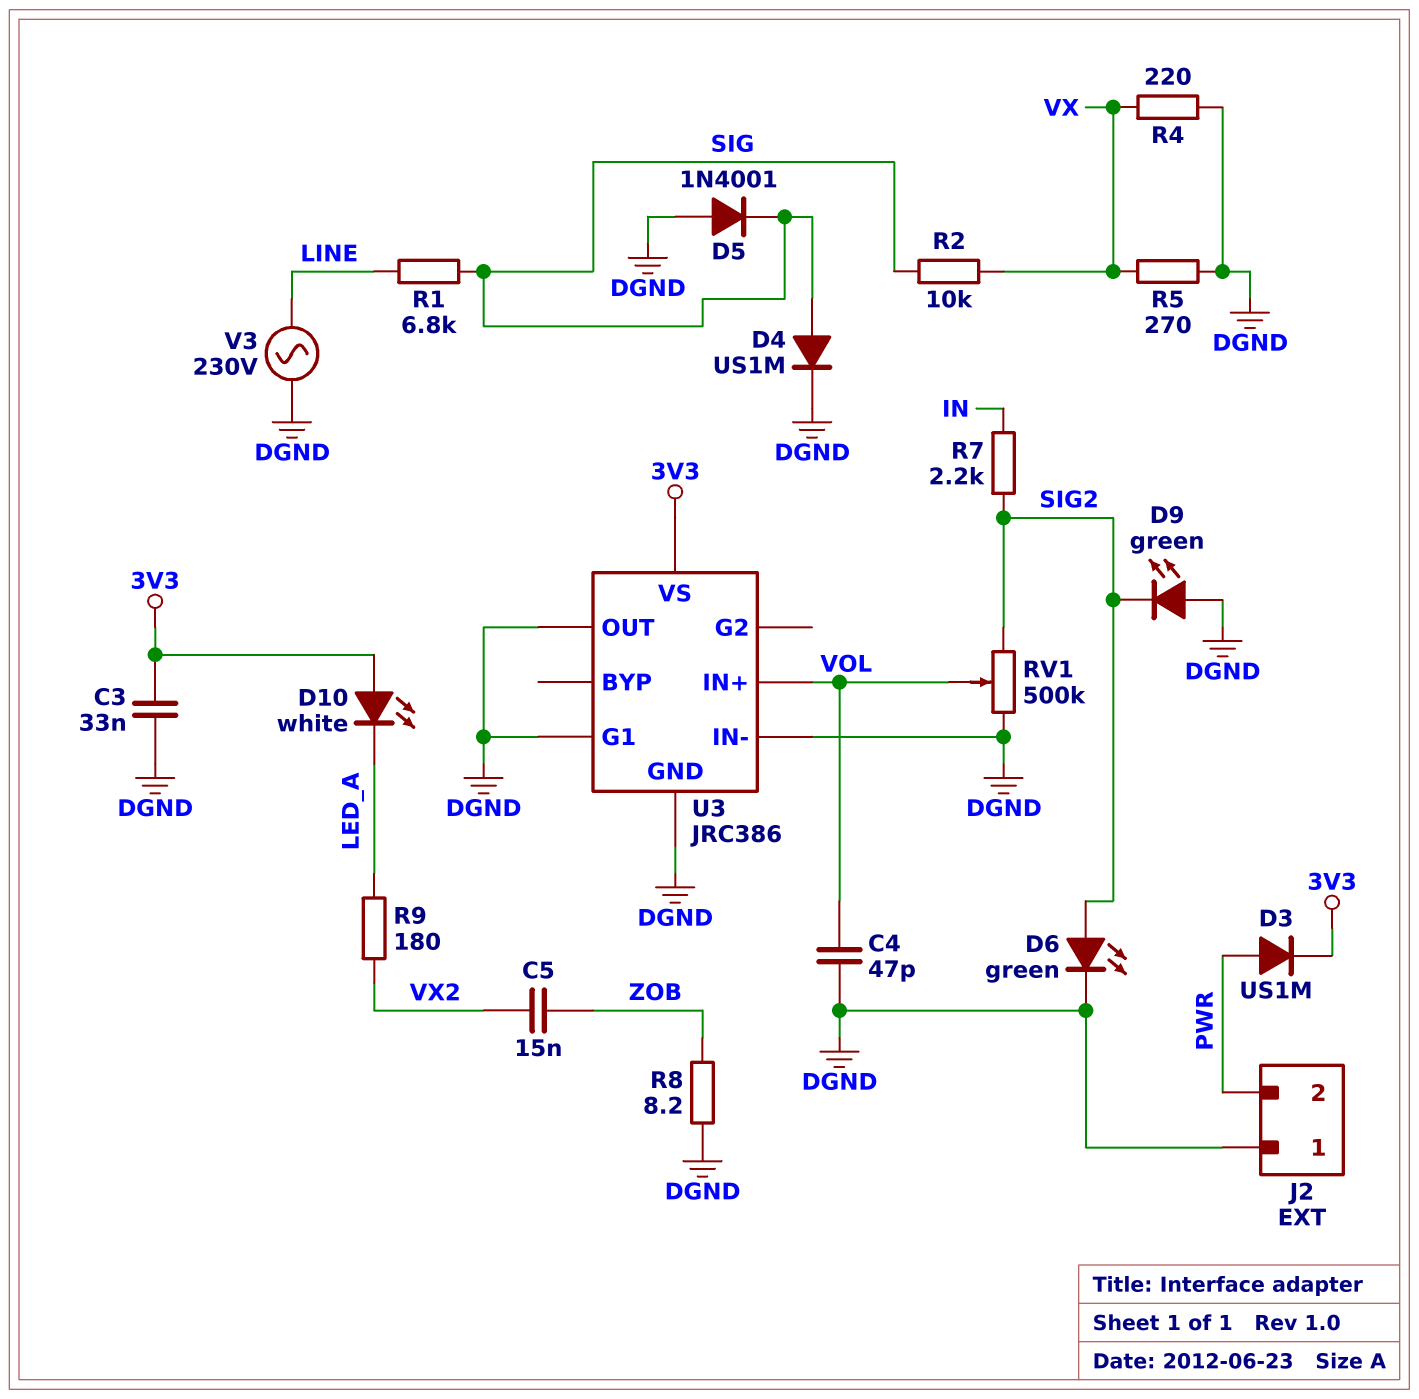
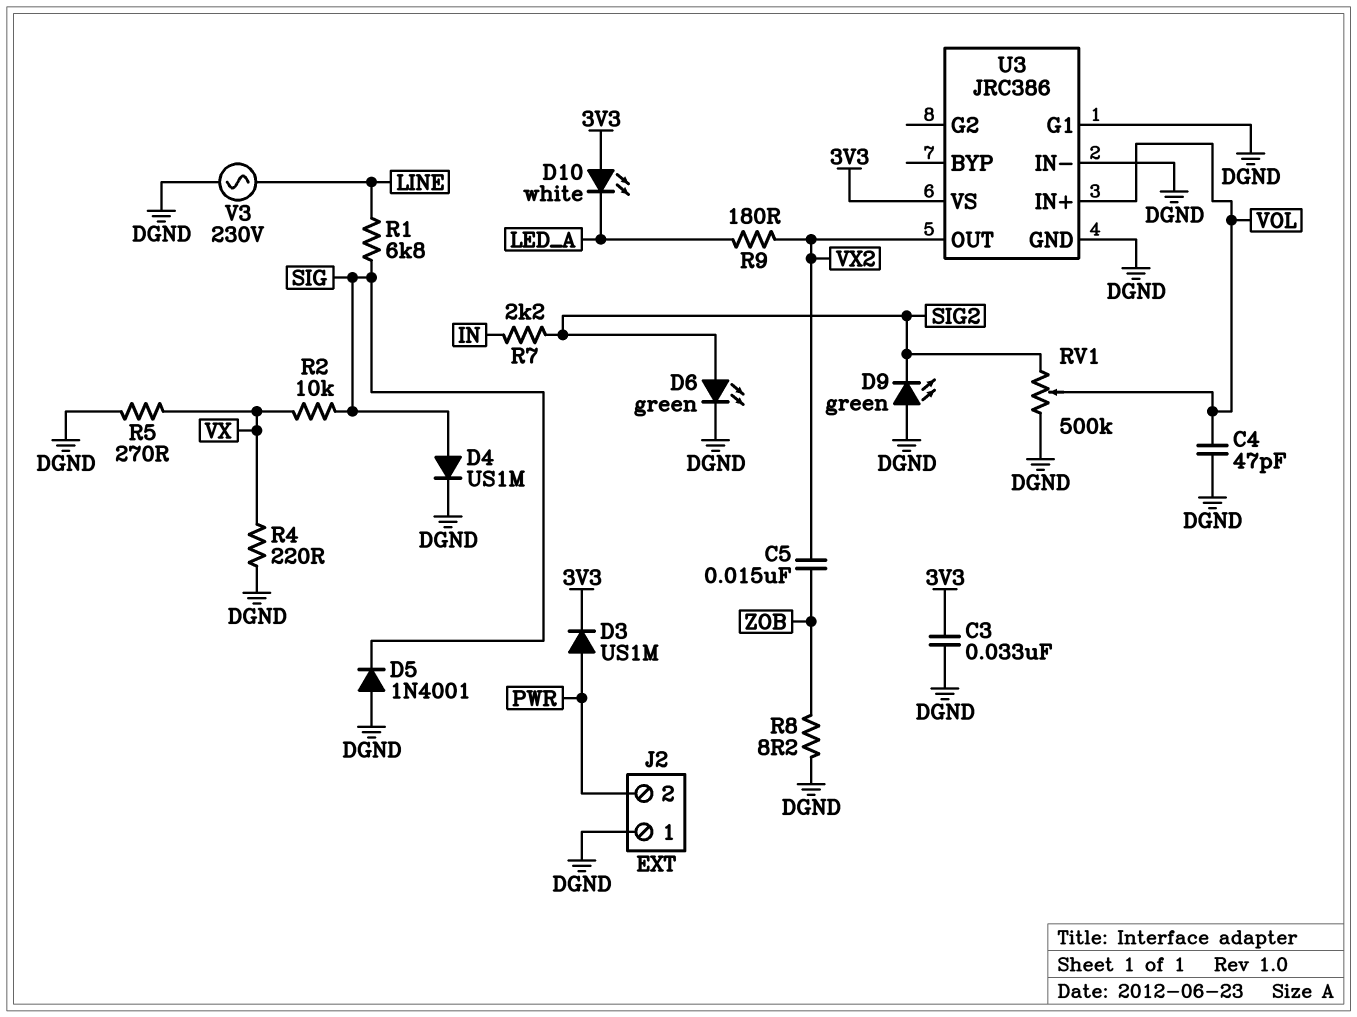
U3 pin OUT: DGND -> VX2

